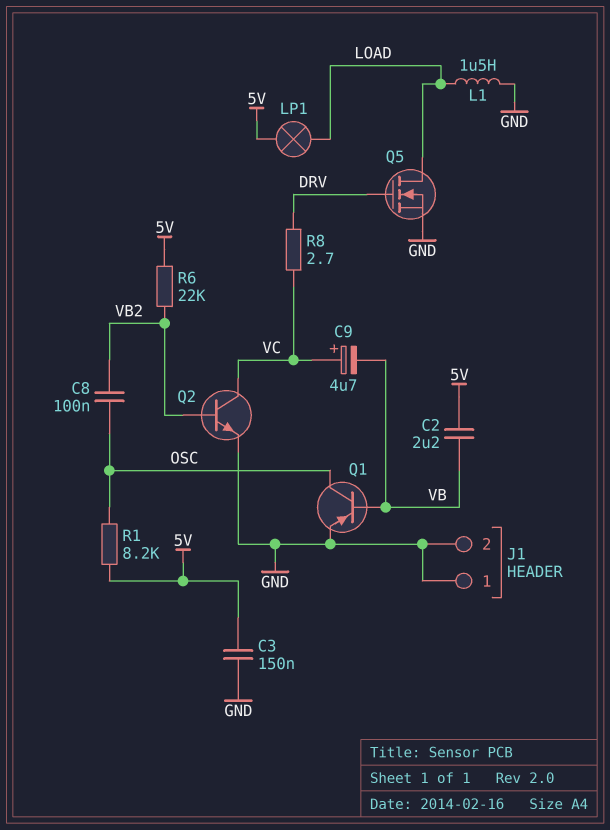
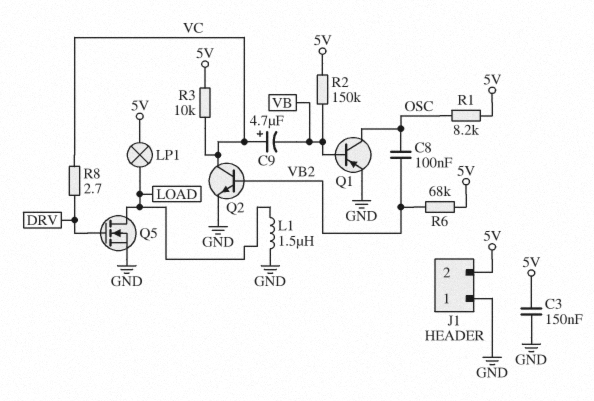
C2: 2.2uF (5V, VB) -> none
J1 pin 2: GND -> 5V
R2: none -> 150k (5V, VB)
R3: none -> 10k (5V, VC)
R6: 22k (5V, VB2) -> 68k (5V, VB2)

